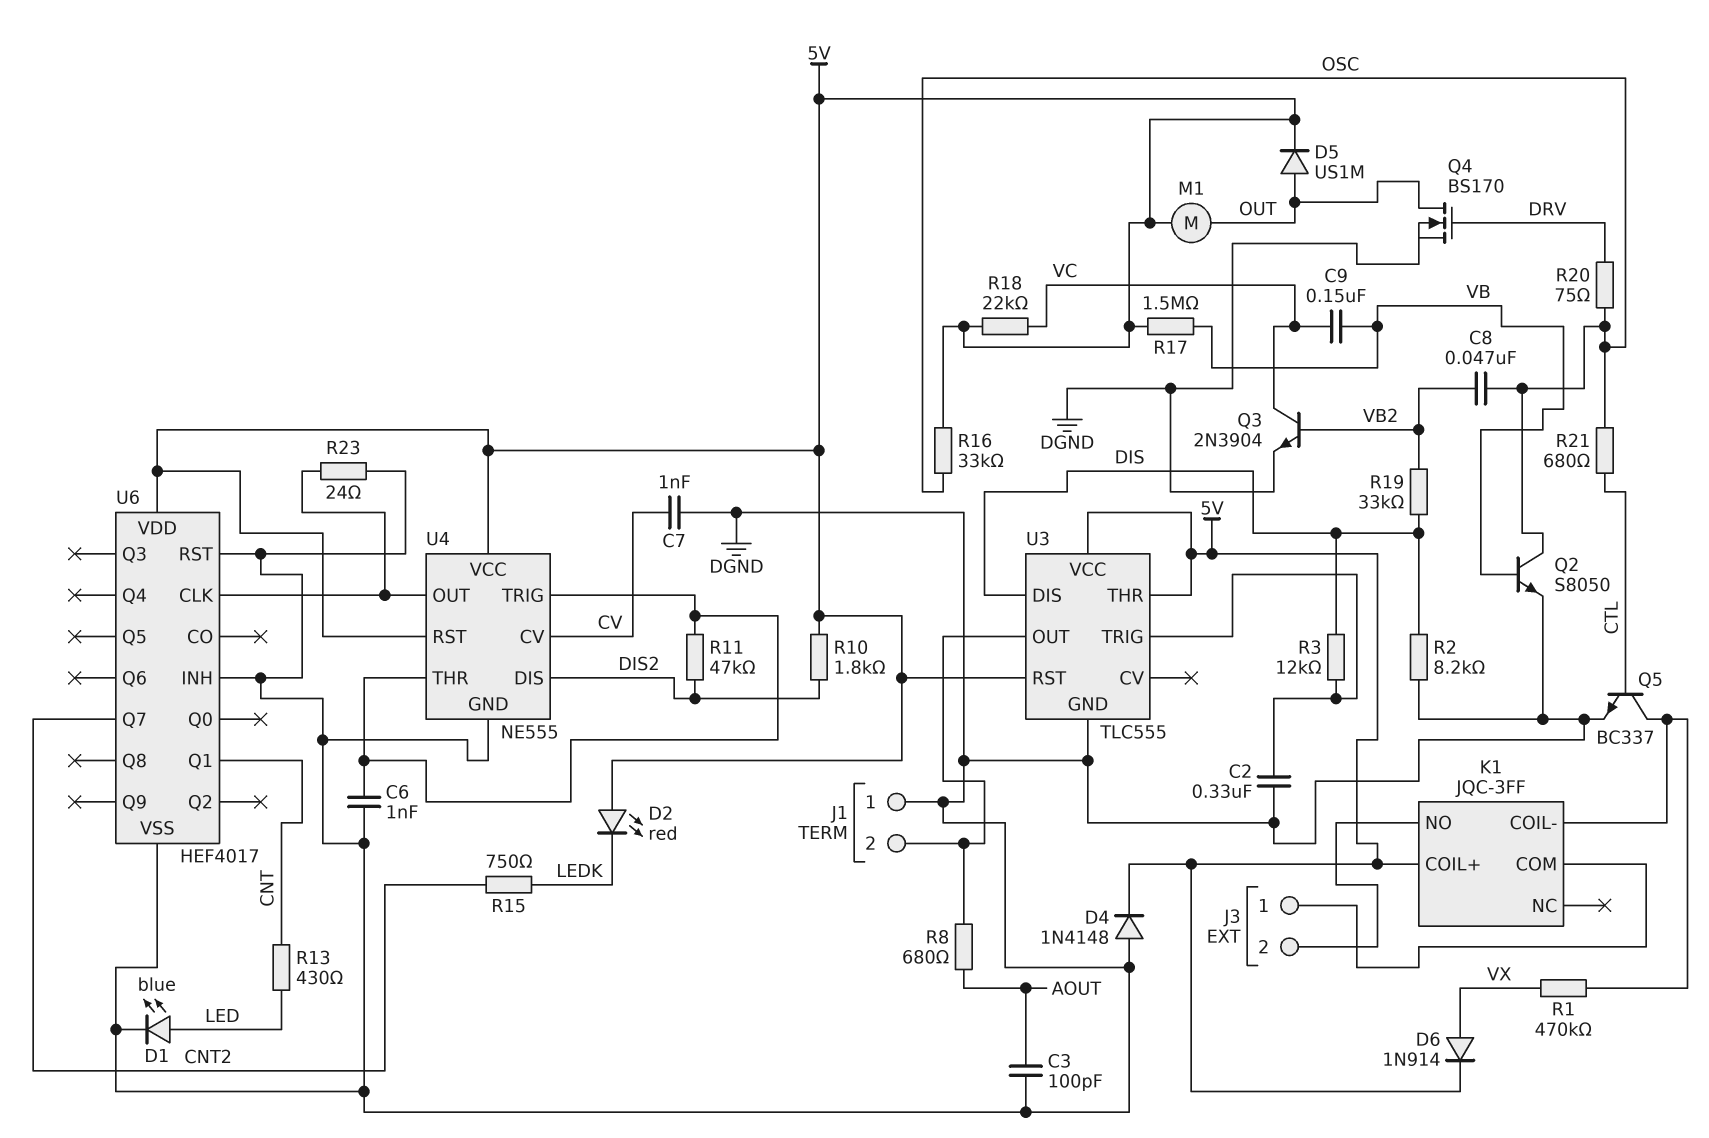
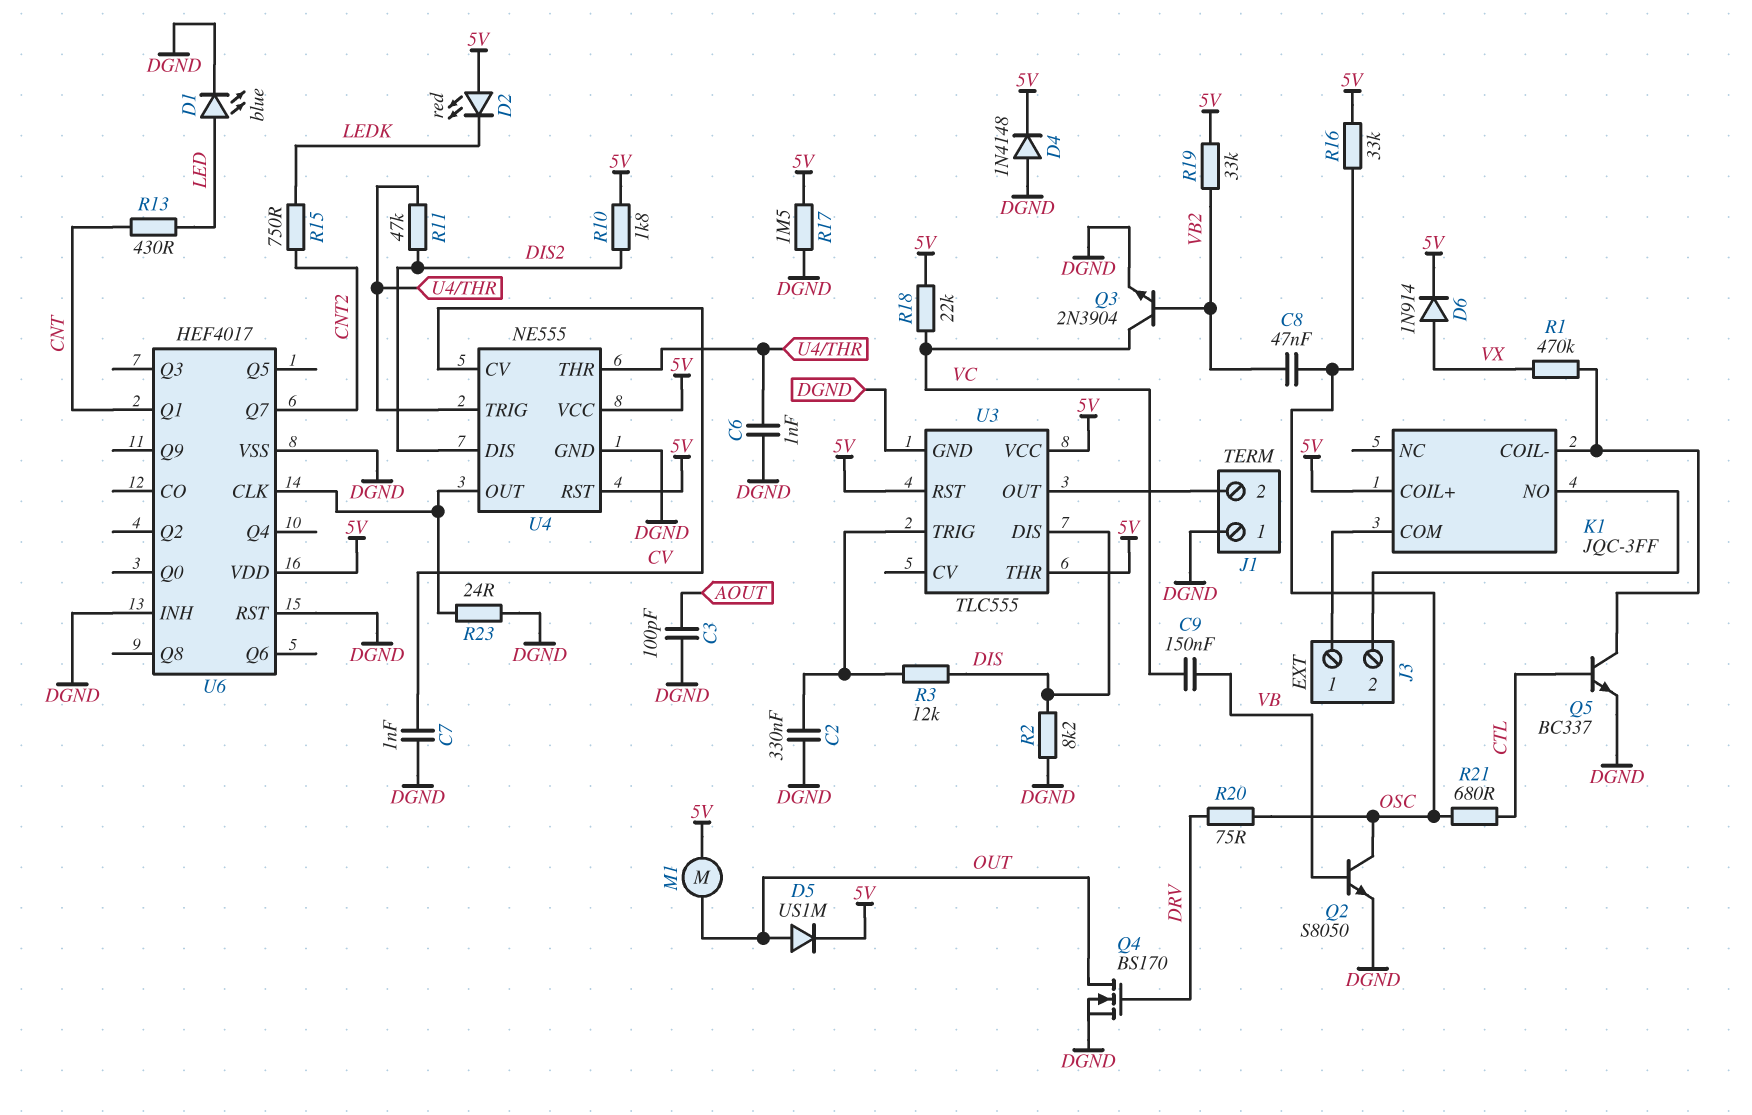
R8: 680 (AOUT, J1/2) -> none
R17: 1.5M (5V, VB) -> 1.5M (5V, DGND)
R19: 33k (DIS, VB2) -> 33k (5V, VB2)

